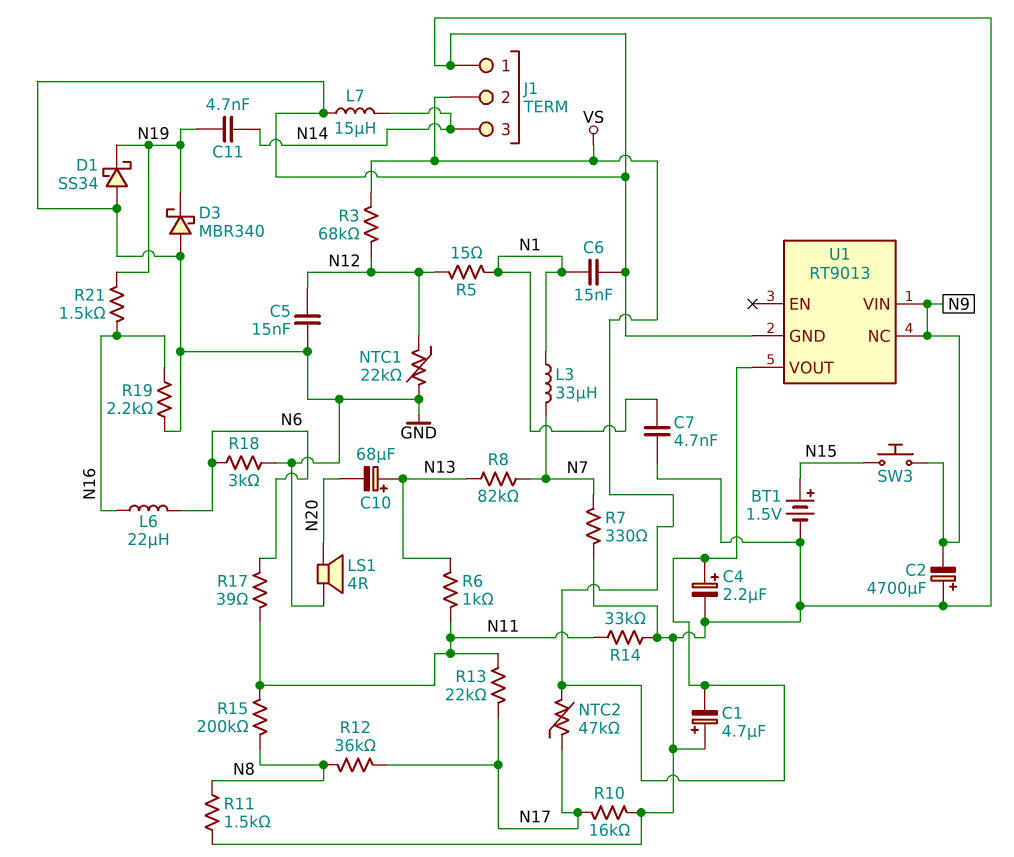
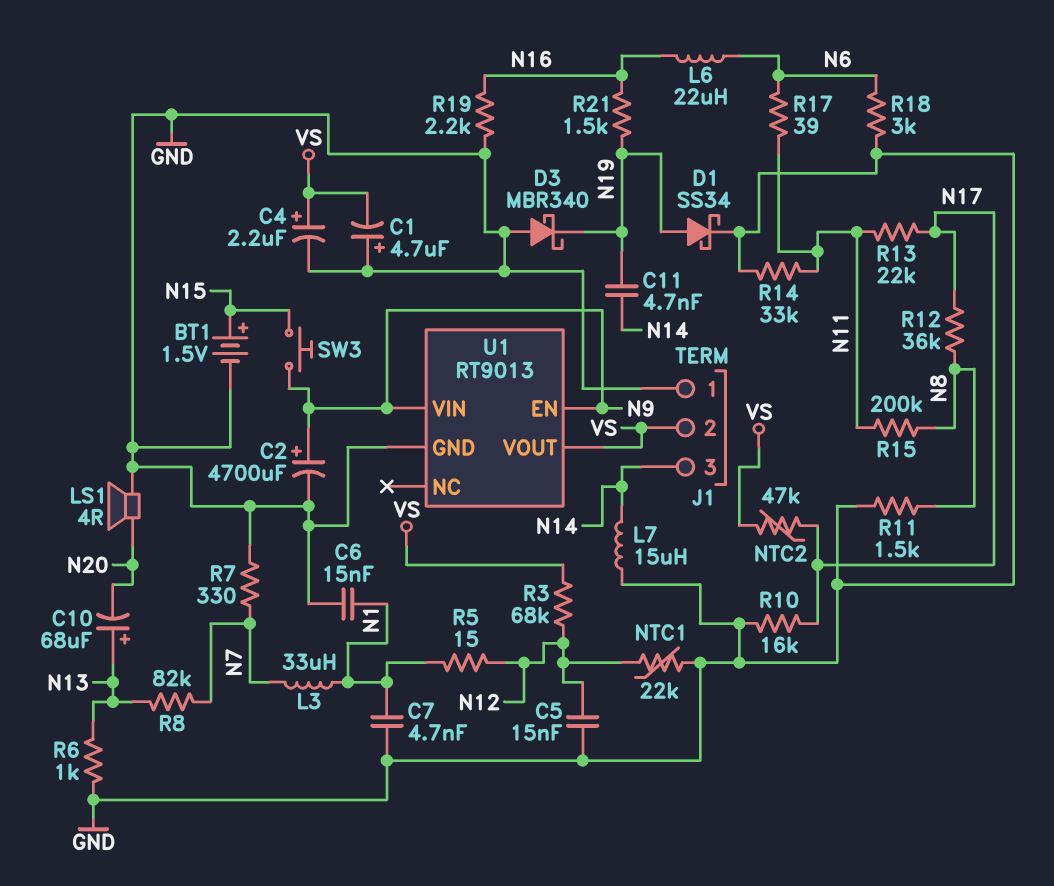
C2: 4700uF (plus GND, minus N9) -> 4700uF (plus N9, minus GND)
D1: schottky SS34 (A GND, K N19) -> schottky SS34 (A N19, K GND)
R6: 1k (N11, N13) -> 1k (GND, N13)
U1 pin EN: none -> N9
U1 pin NC: N9 -> none

